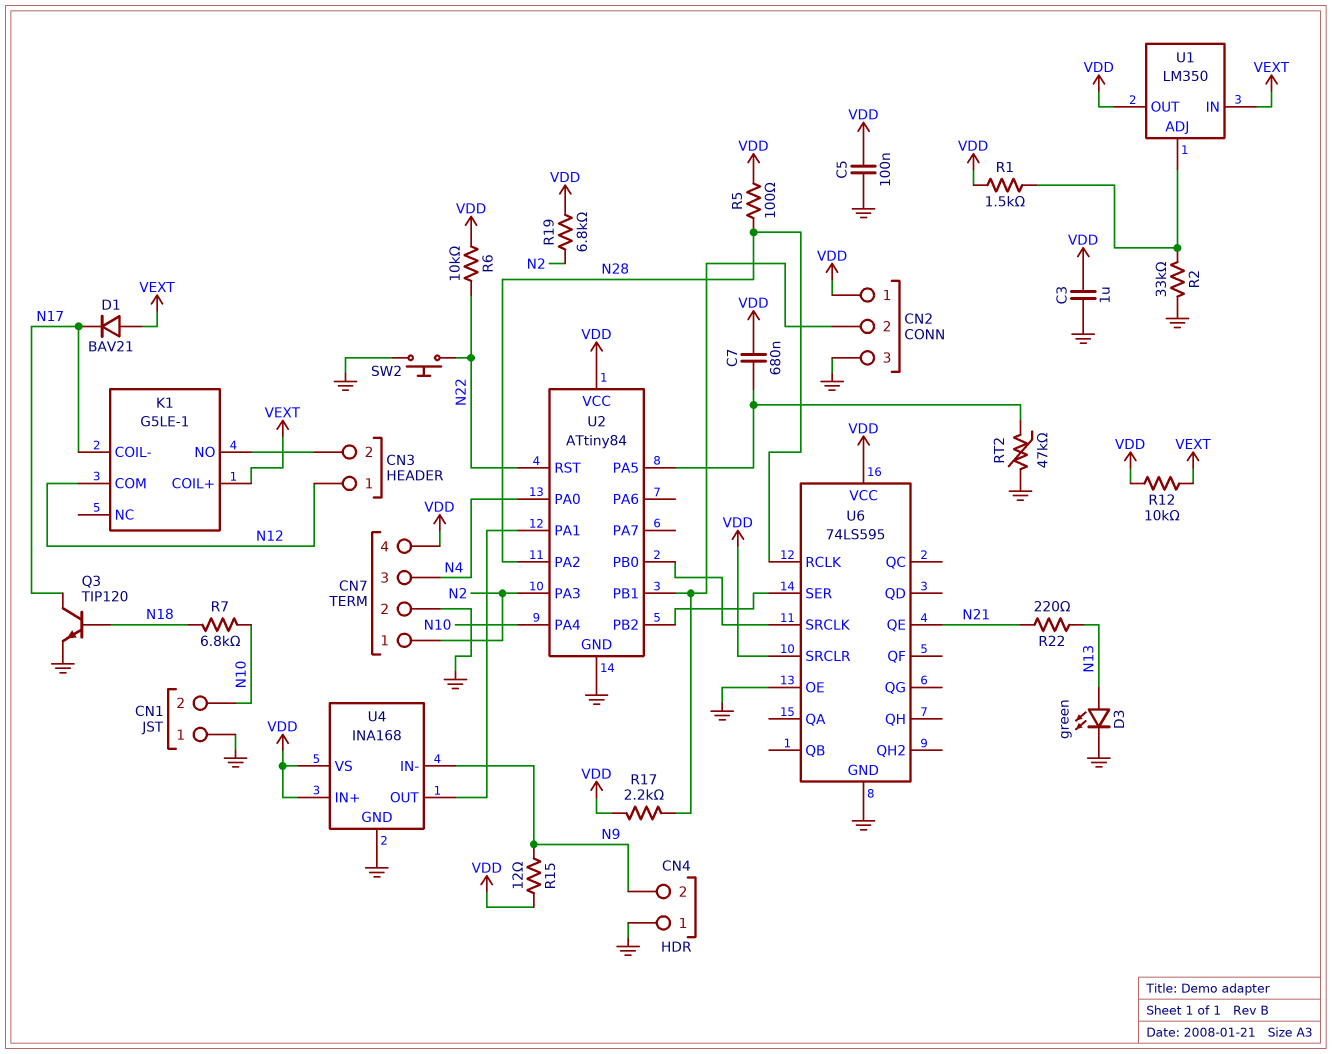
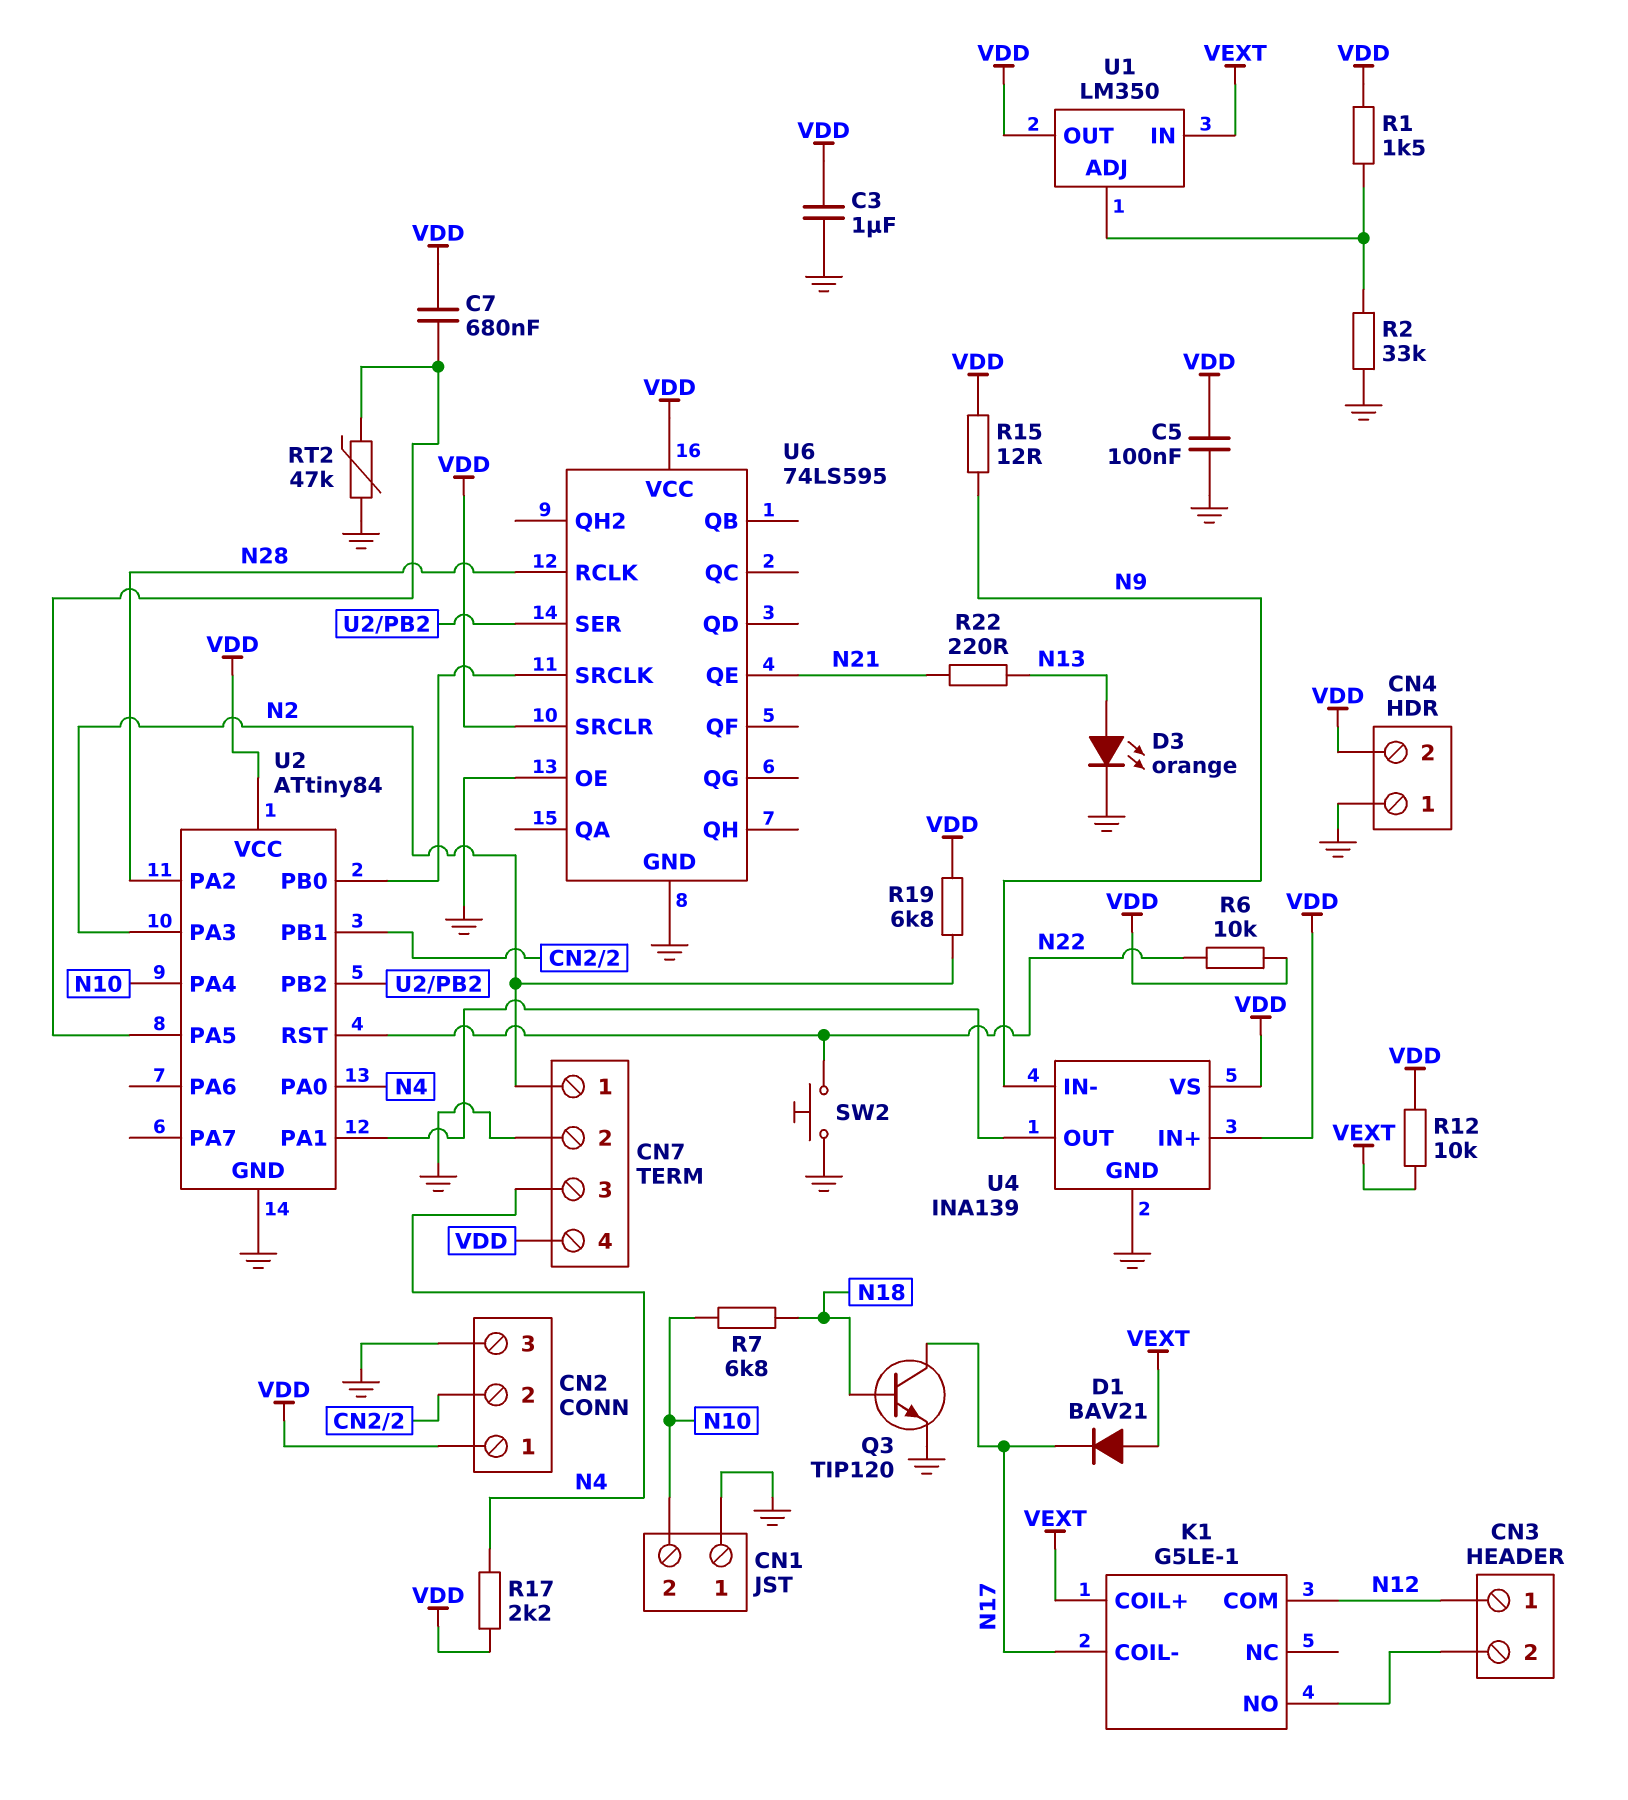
CN4 pin 2: N9 -> VDD
D3: LED green (A N13, K GND) -> LED orange (A N13, K GND)
R5: 100 (N28, VDD) -> none
R17: 2.2k (CN2/2, VDD) -> 2.2k (N4, VDD)
U4: INA168 -> INA139

